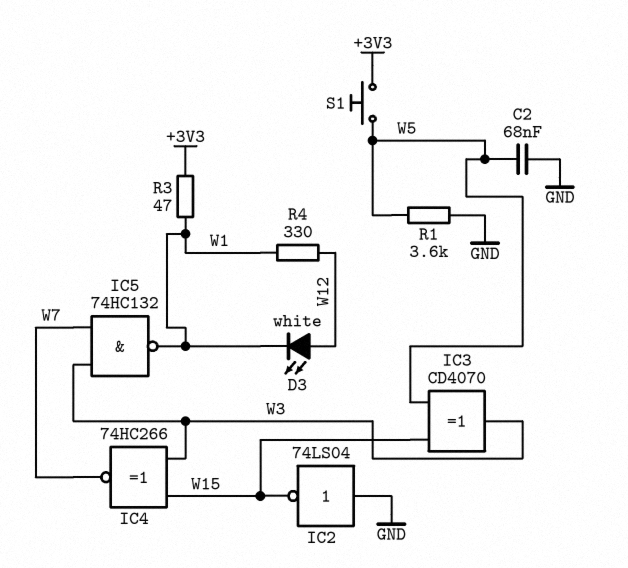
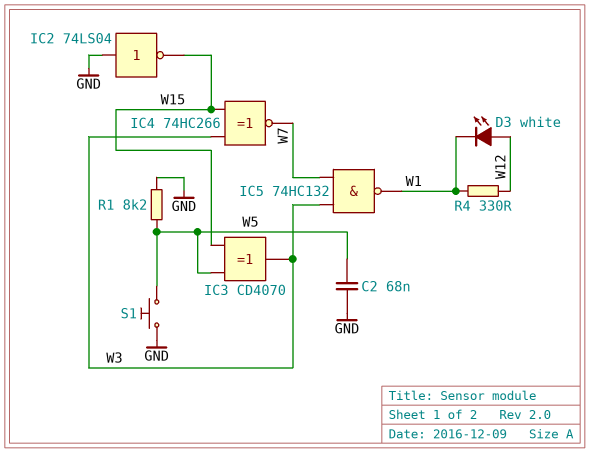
R1: 3.6k (GND, W5) -> 8.2k (GND, W5)
R3: 47 (+3V3, W1) -> none
S1: button (+3V3, W5) -> button (GND, W5)

